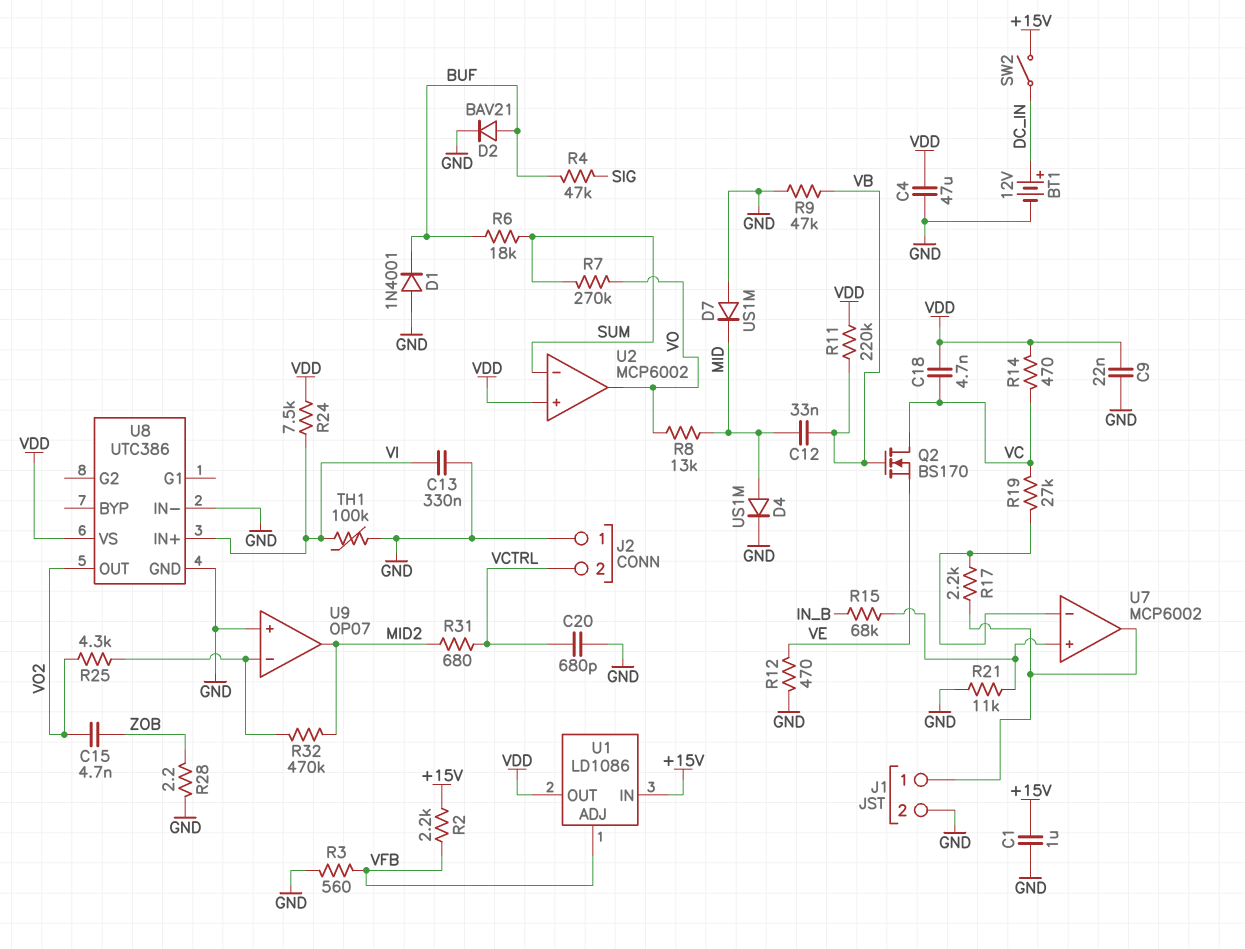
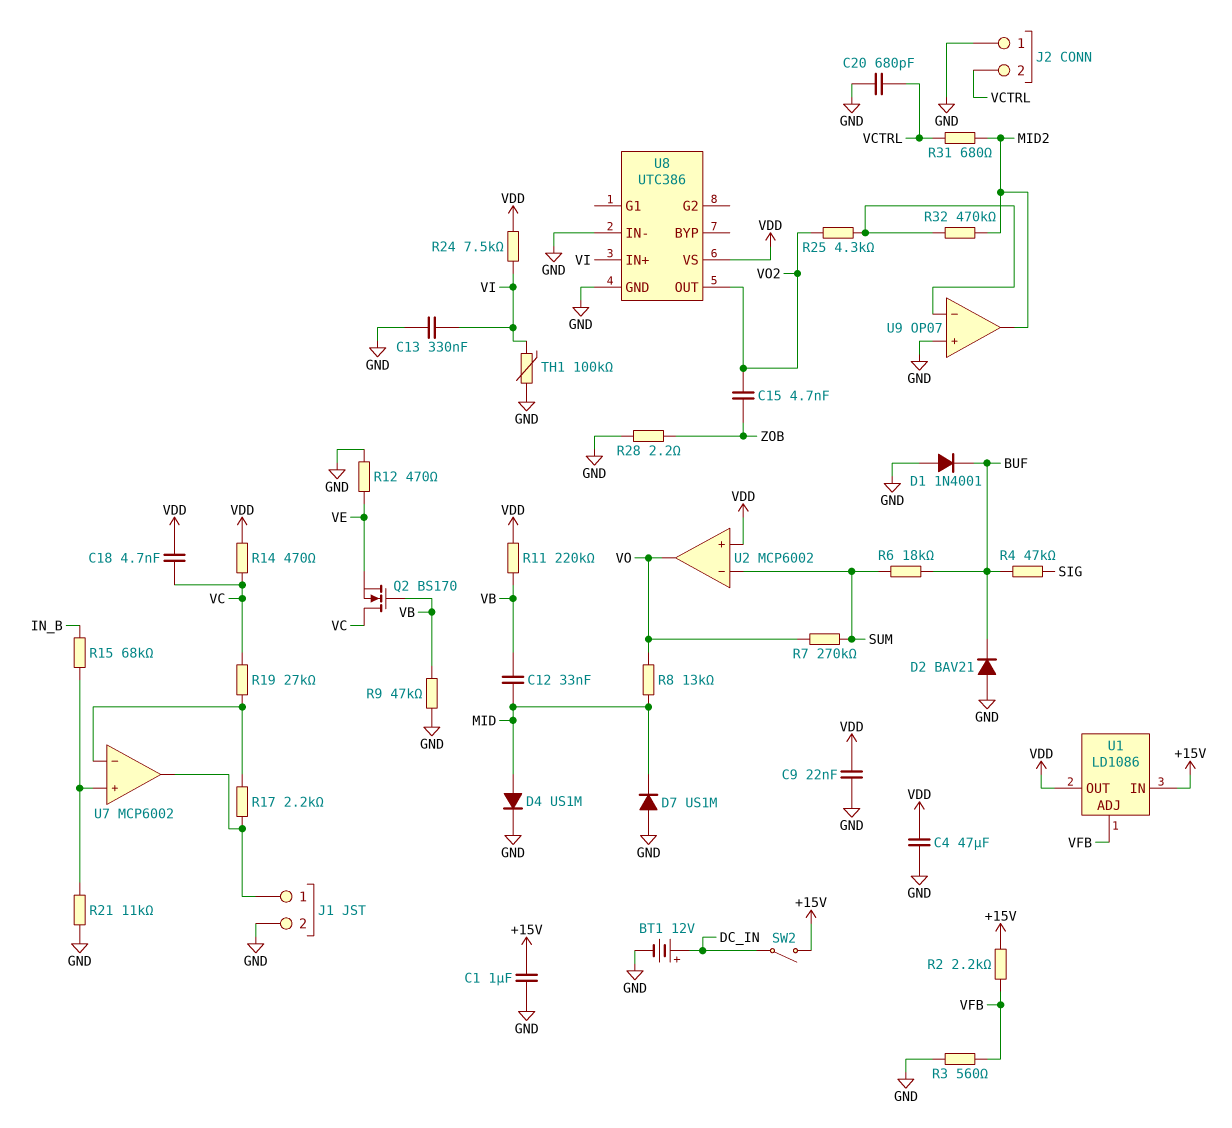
D2: diode BAV21 (A BUF, K GND) -> diode BAV21 (A GND, K BUF)

